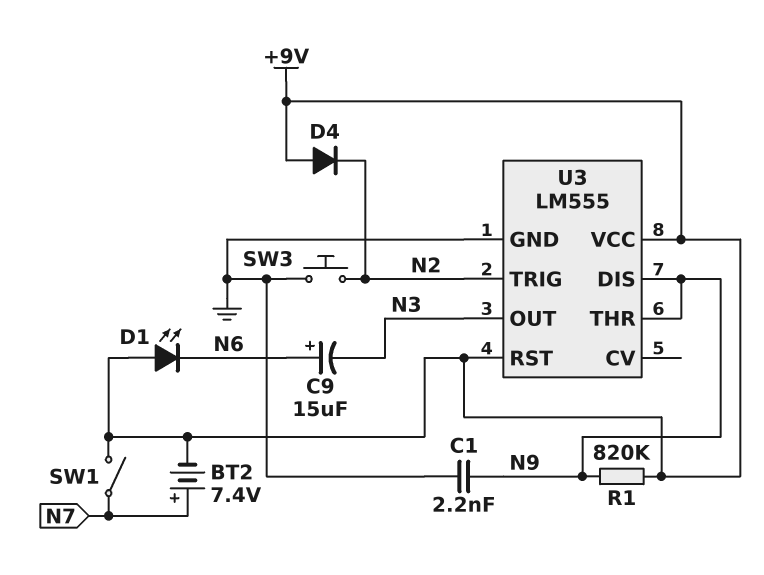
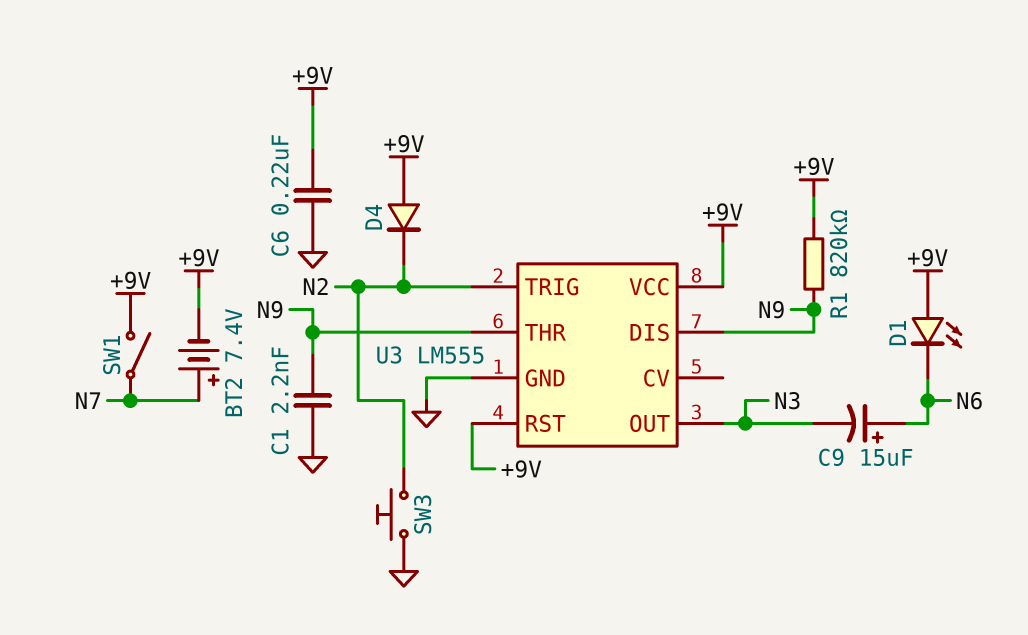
C6: none -> 220nF (+9V, GND)

